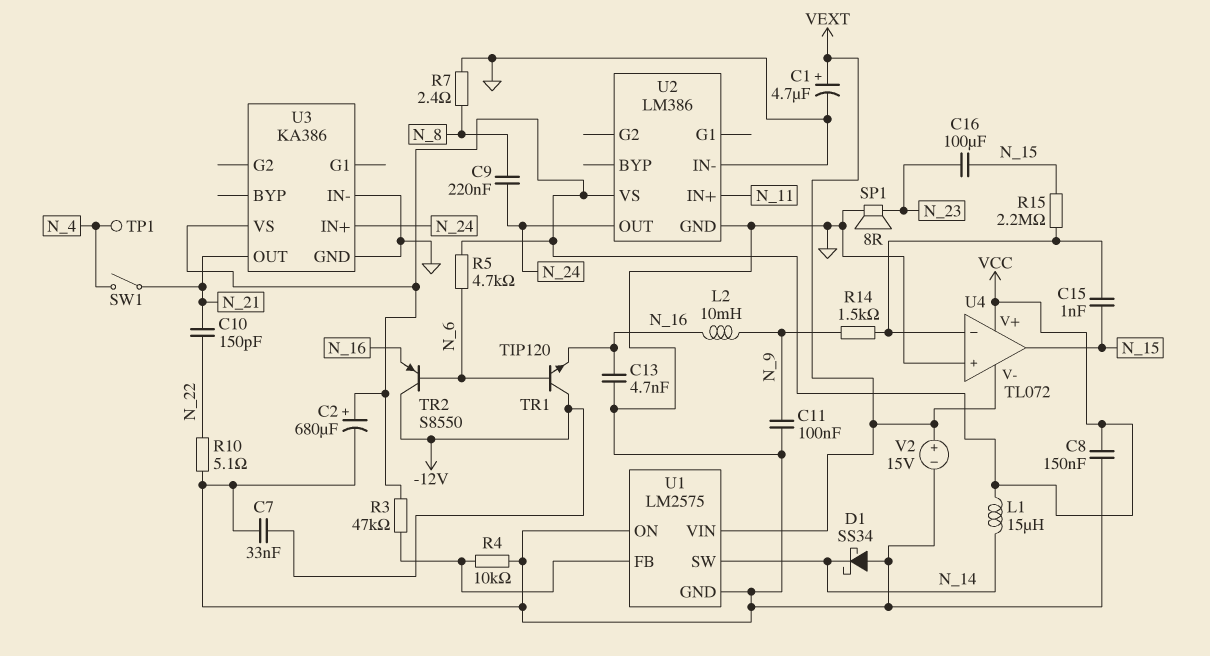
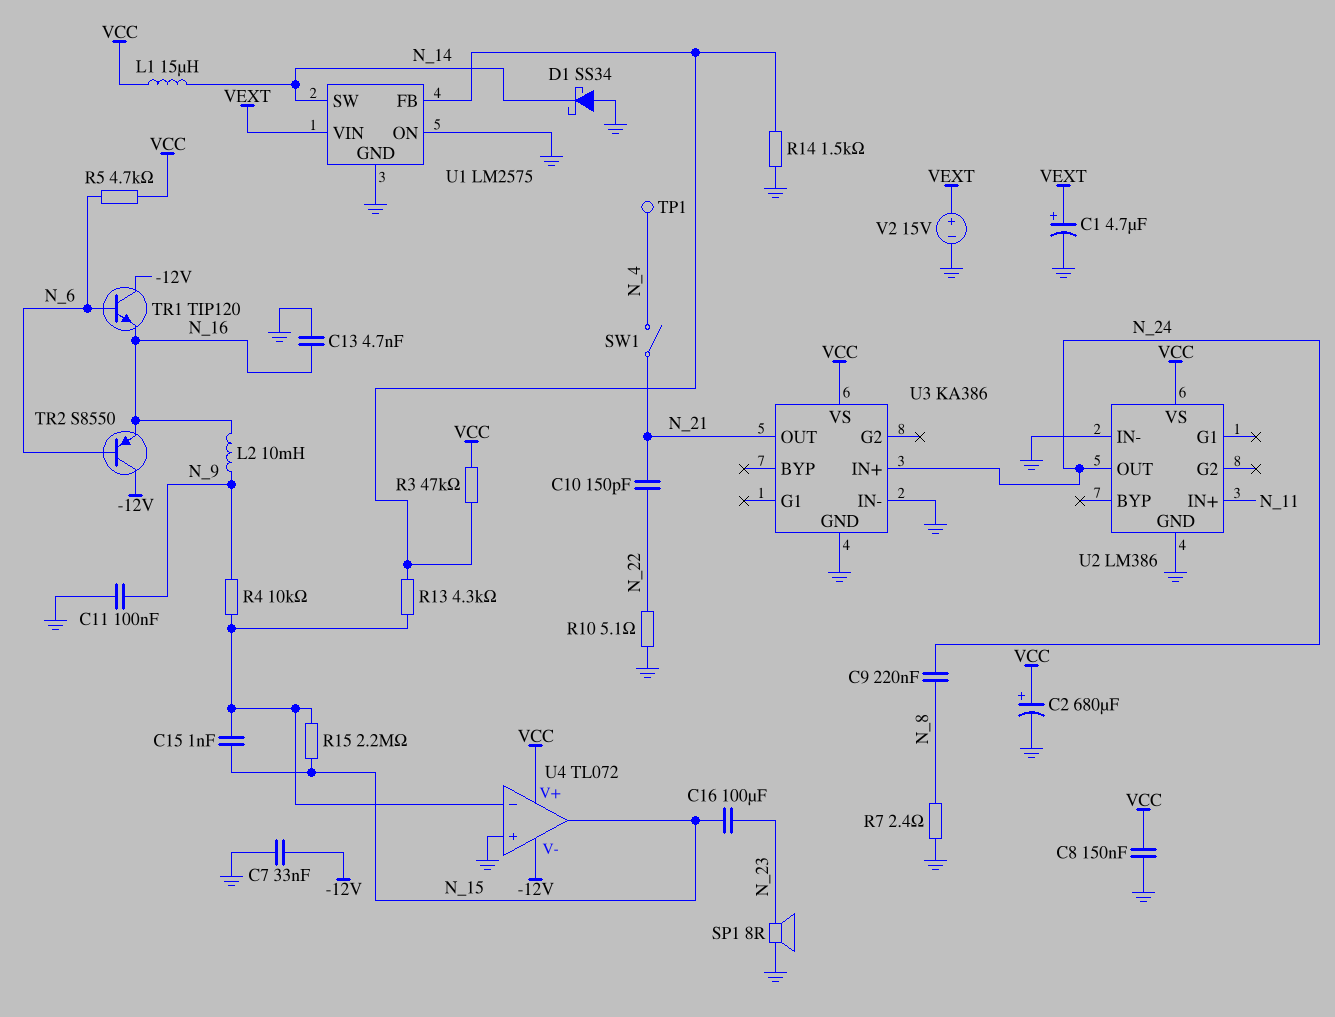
R4: 10k (GND, U1/FB) -> 10k (N_9, U4/in-)
R13: none -> 4.3k (U1/FB, U4/in-)
R14: 1.5k (N_9, U4/in-) -> 1.5k (GND, U1/FB)
U4 pin V-: VEXT -> -12V

